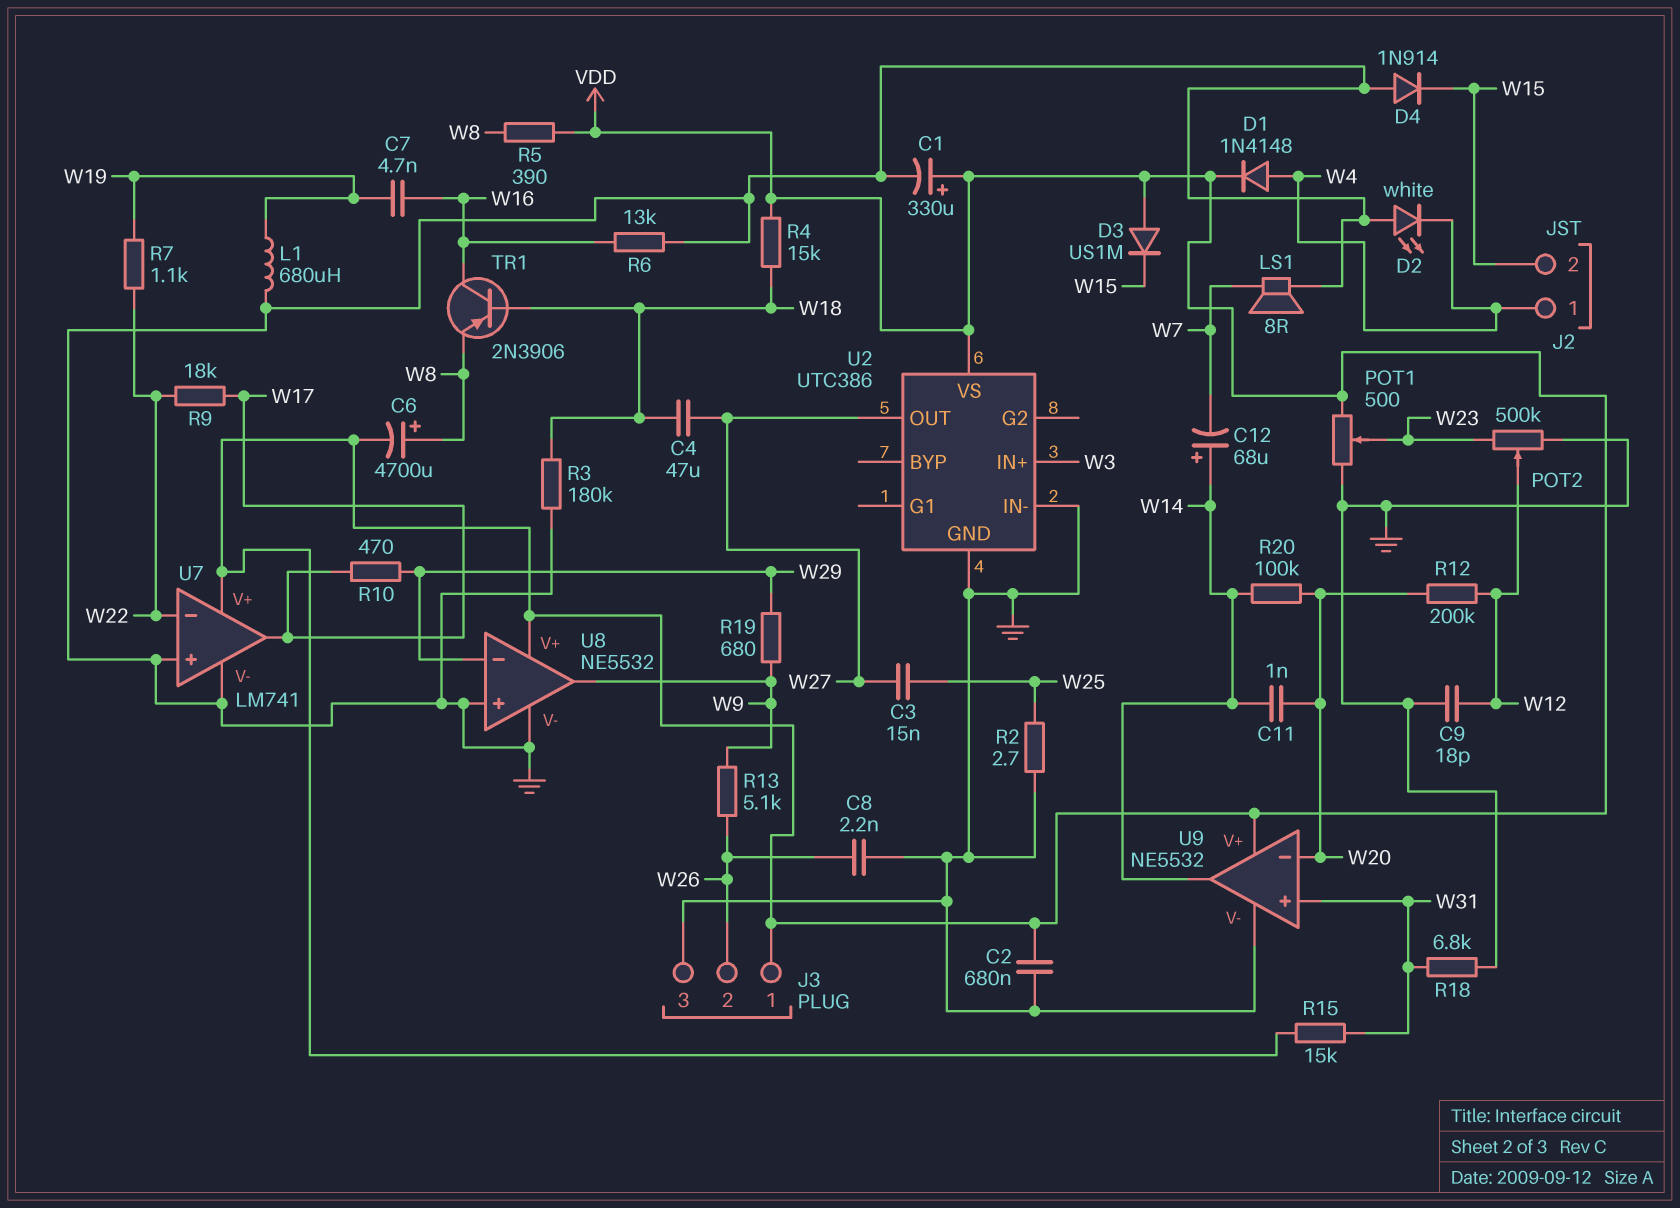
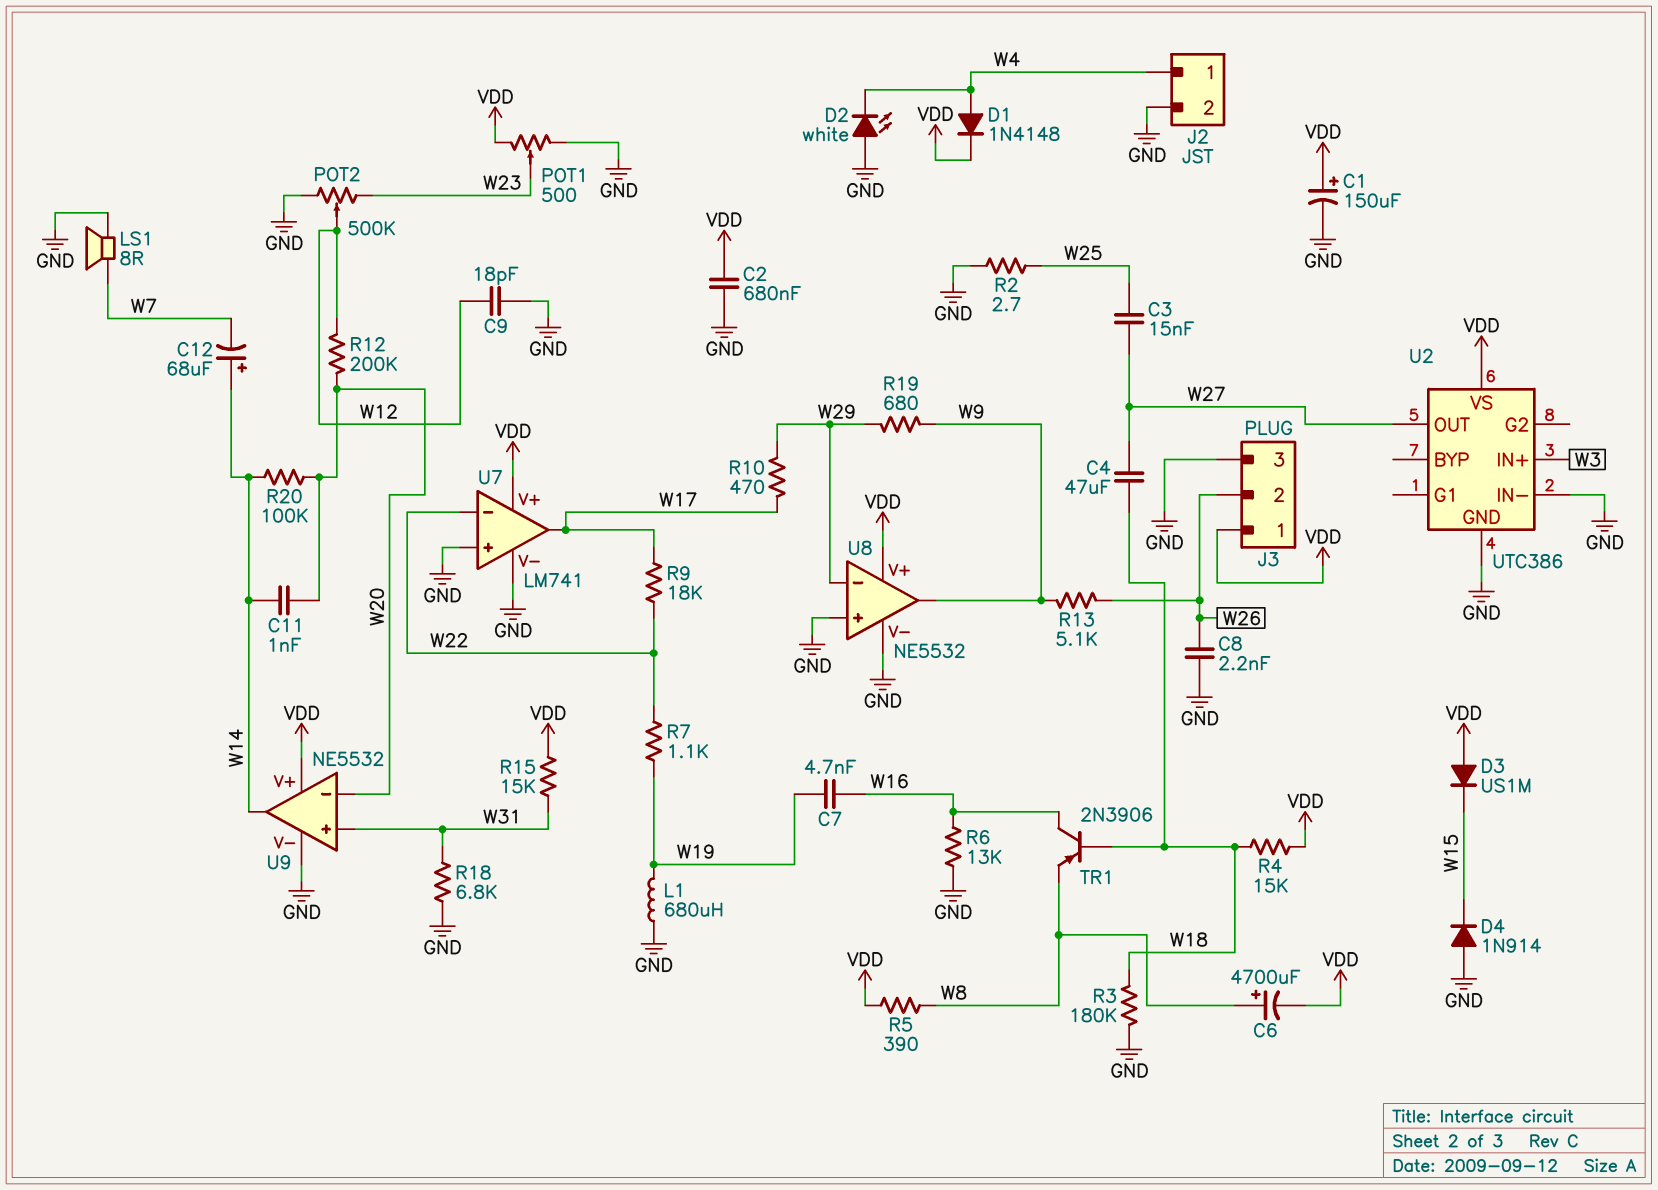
C1: 330uF (plus VDD, minus GND) -> 150uF (plus VDD, minus GND)
J2 pin 2: W15 -> GND

